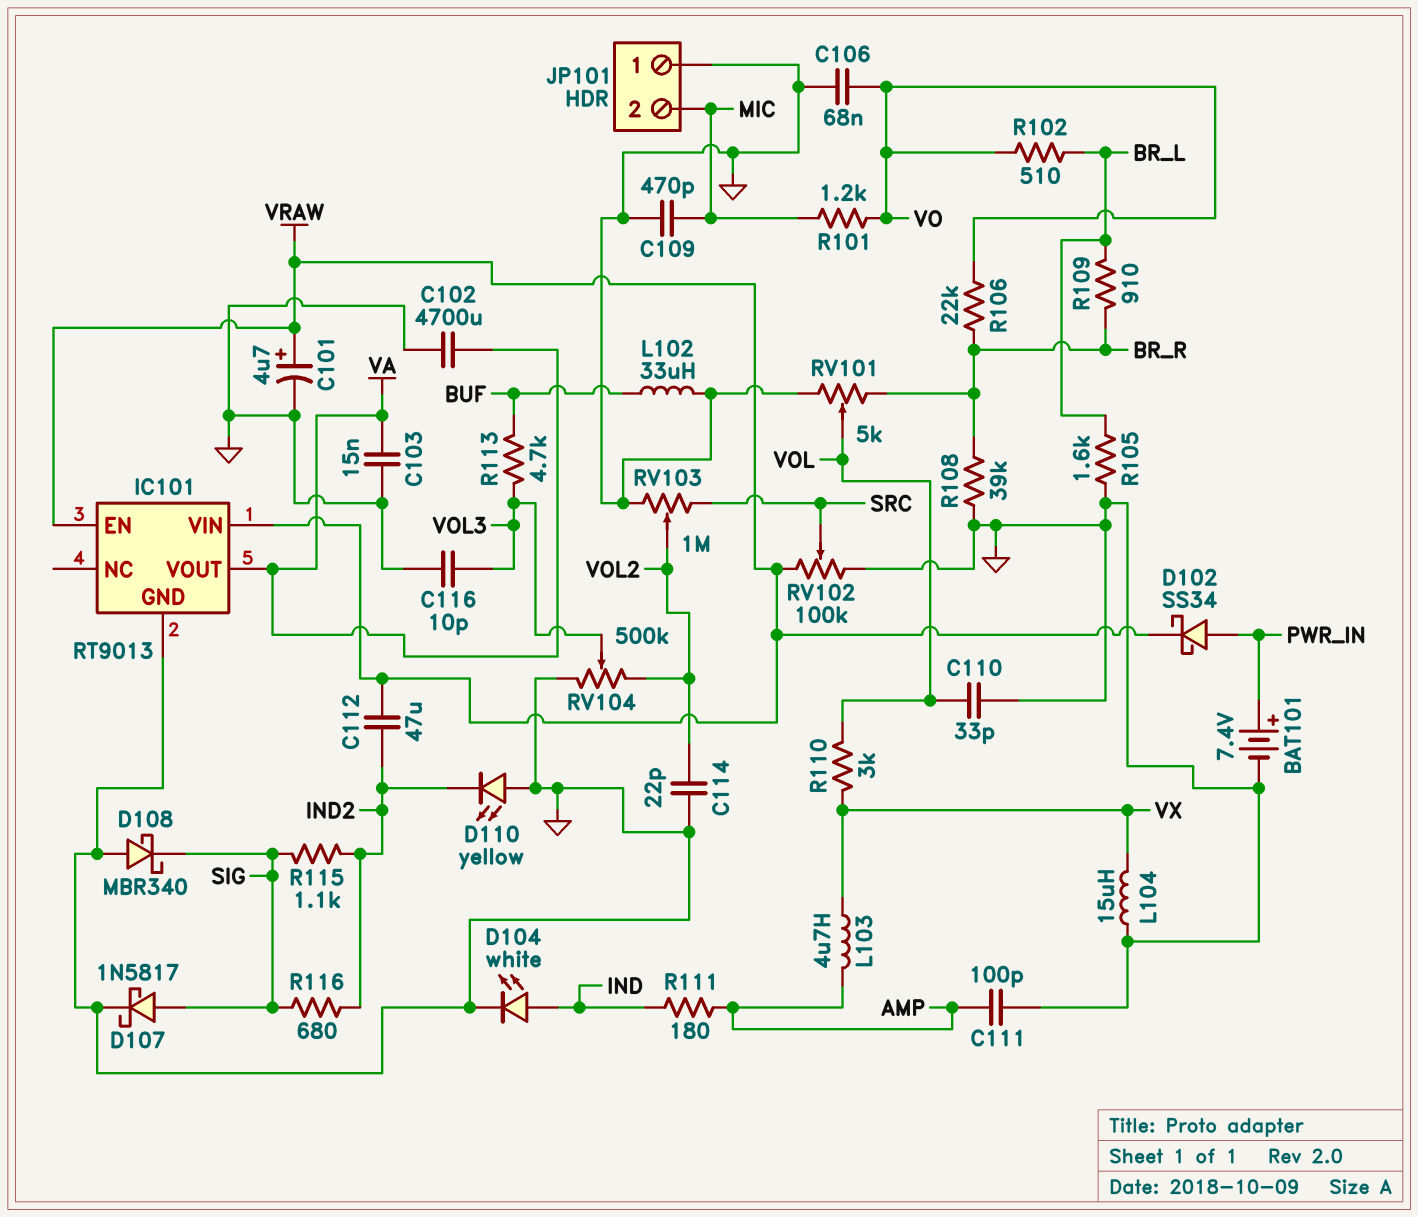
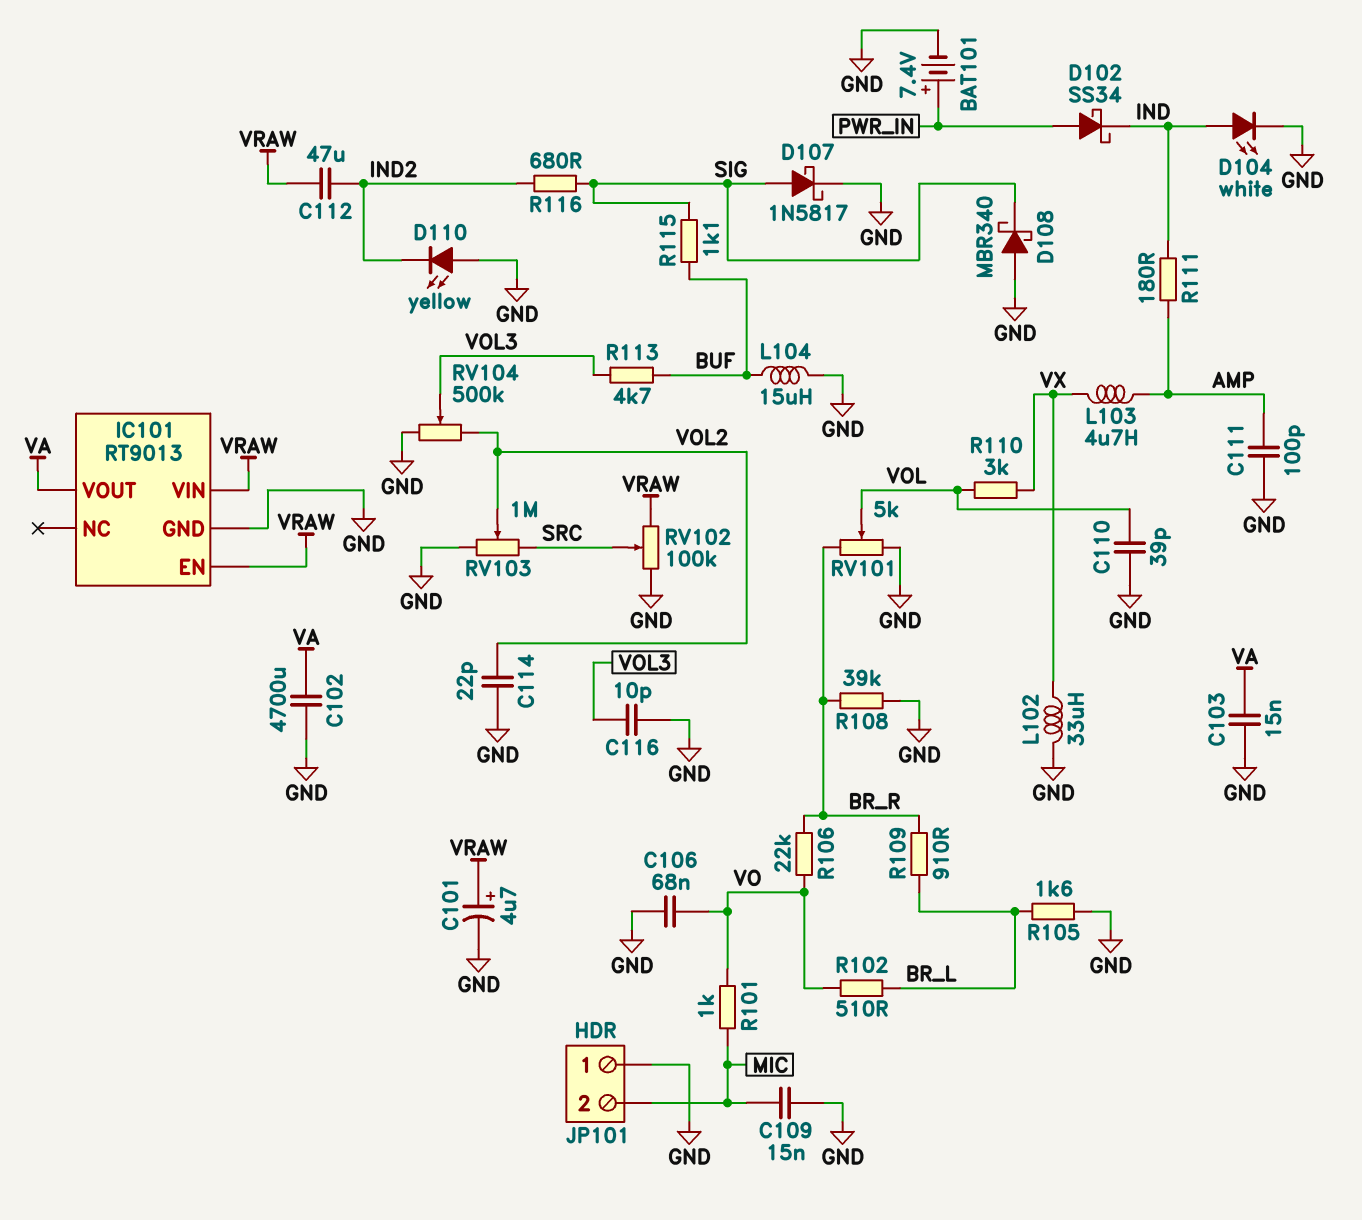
C109: 470pF (GND, MIC) -> 15nF (GND, MIC)
C110: 33pF (GND, VOL) -> 39pF (GND, VOL)
D102: schottky SS34 (A PWR_IN, K VRAW) -> schottky SS34 (A PWR_IN, K IND)
L102: 33uH (BUF, GND) -> 33uH (GND, VX)
L104: 15uH (GND, VX) -> 15uH (BUF, GND)
R101: 1.2k (MIC, VO) -> 1k (MIC, VO)
R115: 1.1k (IND2, SIG) -> 1.1k (BUF, SIG)

